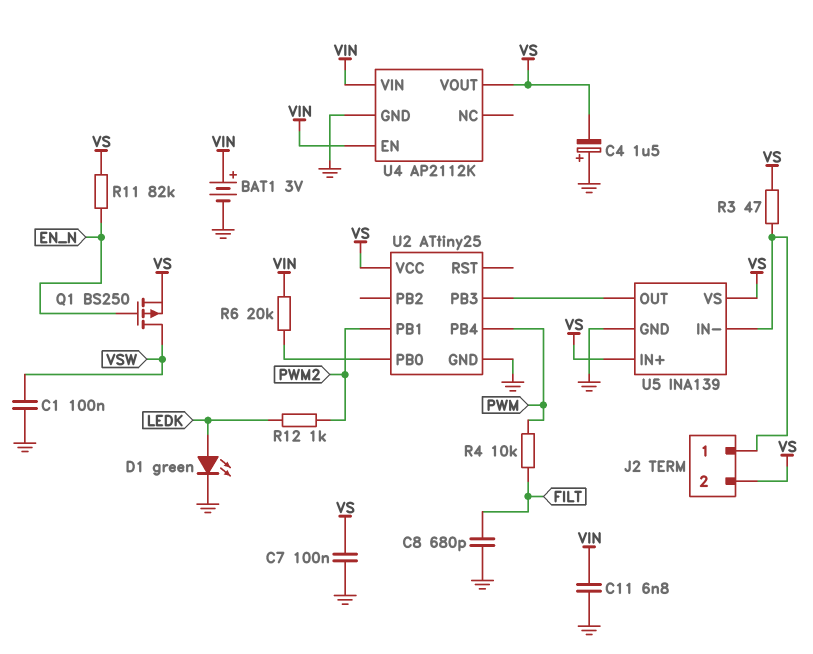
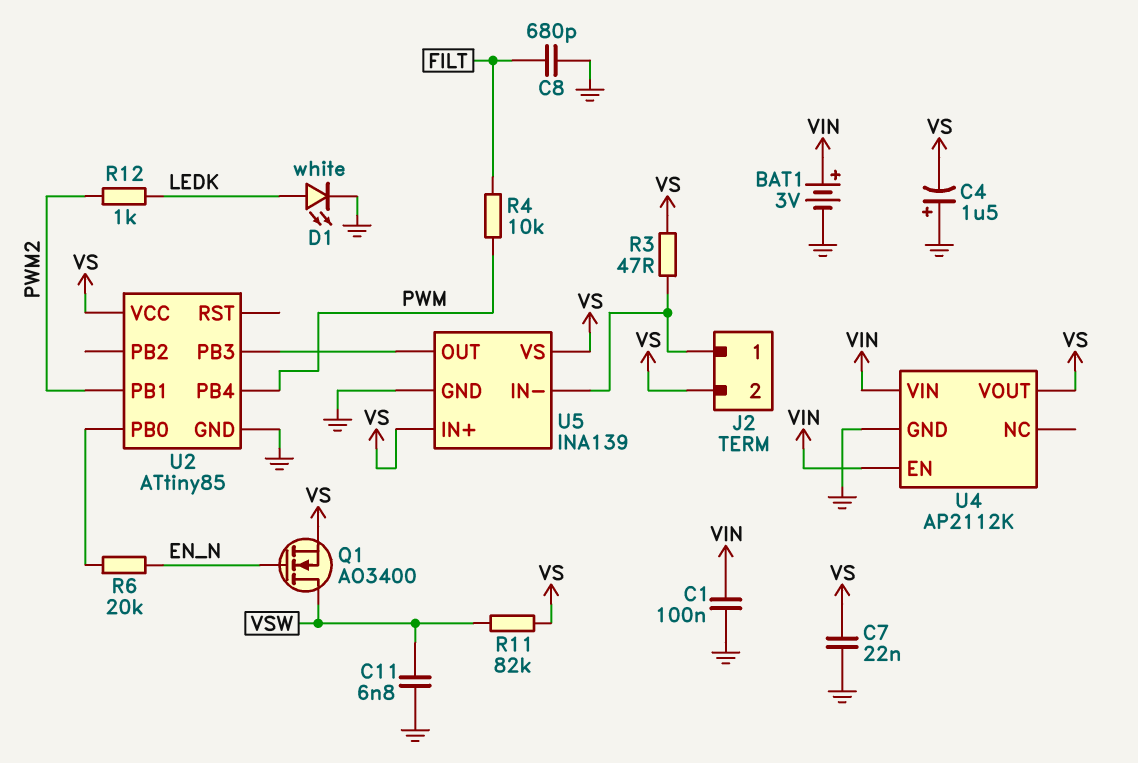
C1: 100nF (GND, VSW) -> 100nF (GND, VIN)
C7: 100nF (GND, VS) -> 22nF (GND, VS)
C11: 6.8nF (GND, VIN) -> 6.8nF (GND, VSW)
D1: LED green (A LEDK, K GND) -> LED white (A LEDK, K GND)
Q1: PMOS BS250 (G EN_N, D VSW, S VS) -> NMOS AO3400 (G EN_N, D VSW, S VS)
R6: 20k (U2/PB0, VIN) -> 20k (EN_N, U2/PB0)
R11: 82k (EN_N, VS) -> 82k (VS, VSW)
U2: ATtiny25 -> ATtiny85

